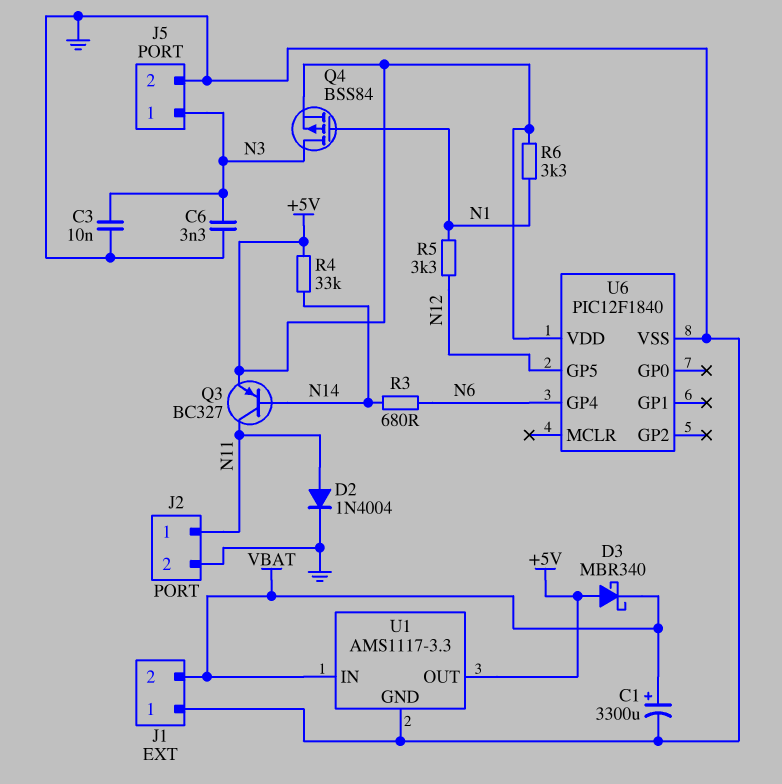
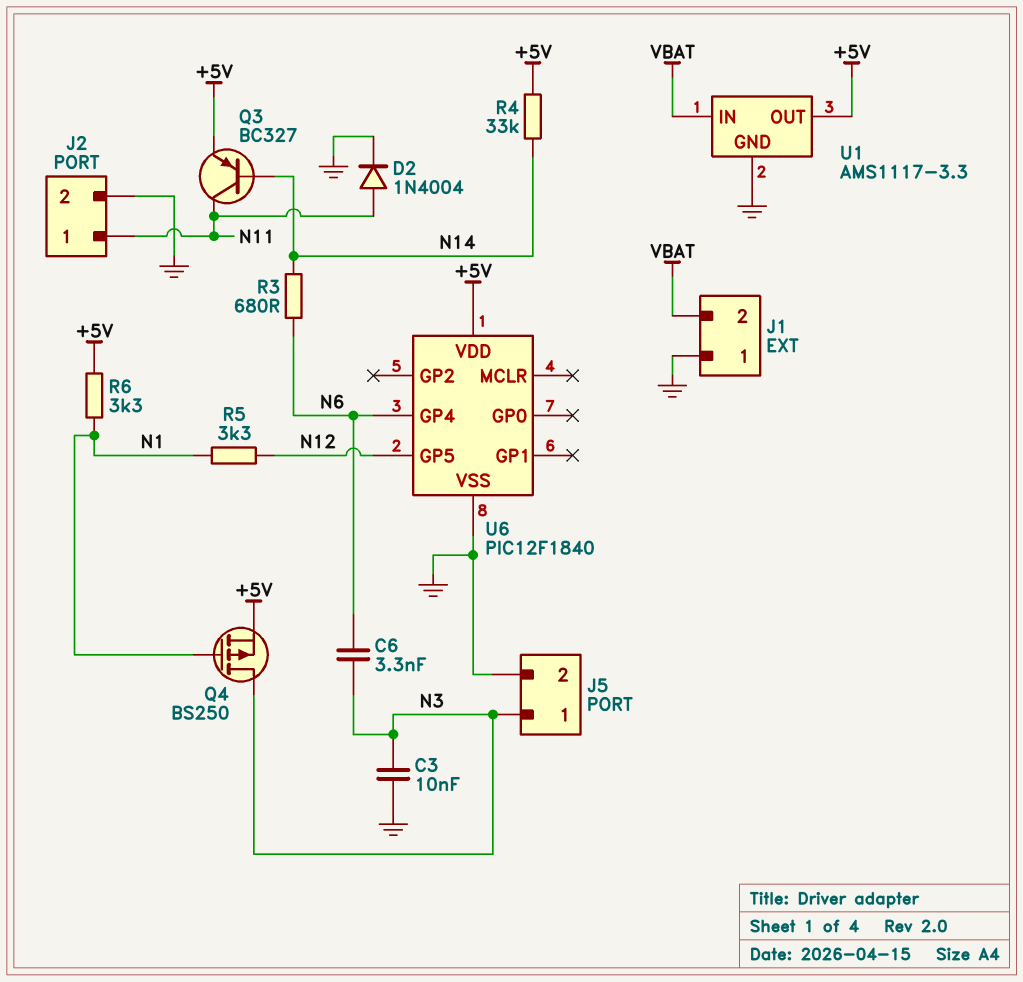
C1: 3300uF (plus VBAT, minus GND) -> none
C6: 3.3nF (GND, N3) -> 3.3nF (N3, N6)
D3: schottky MBR340 (A +5V, K VBAT) -> none
Q4: PMOS BSS84 (G N1, D N3, S +5V) -> PMOS BS250 (G N1, D N3, S +5V)

